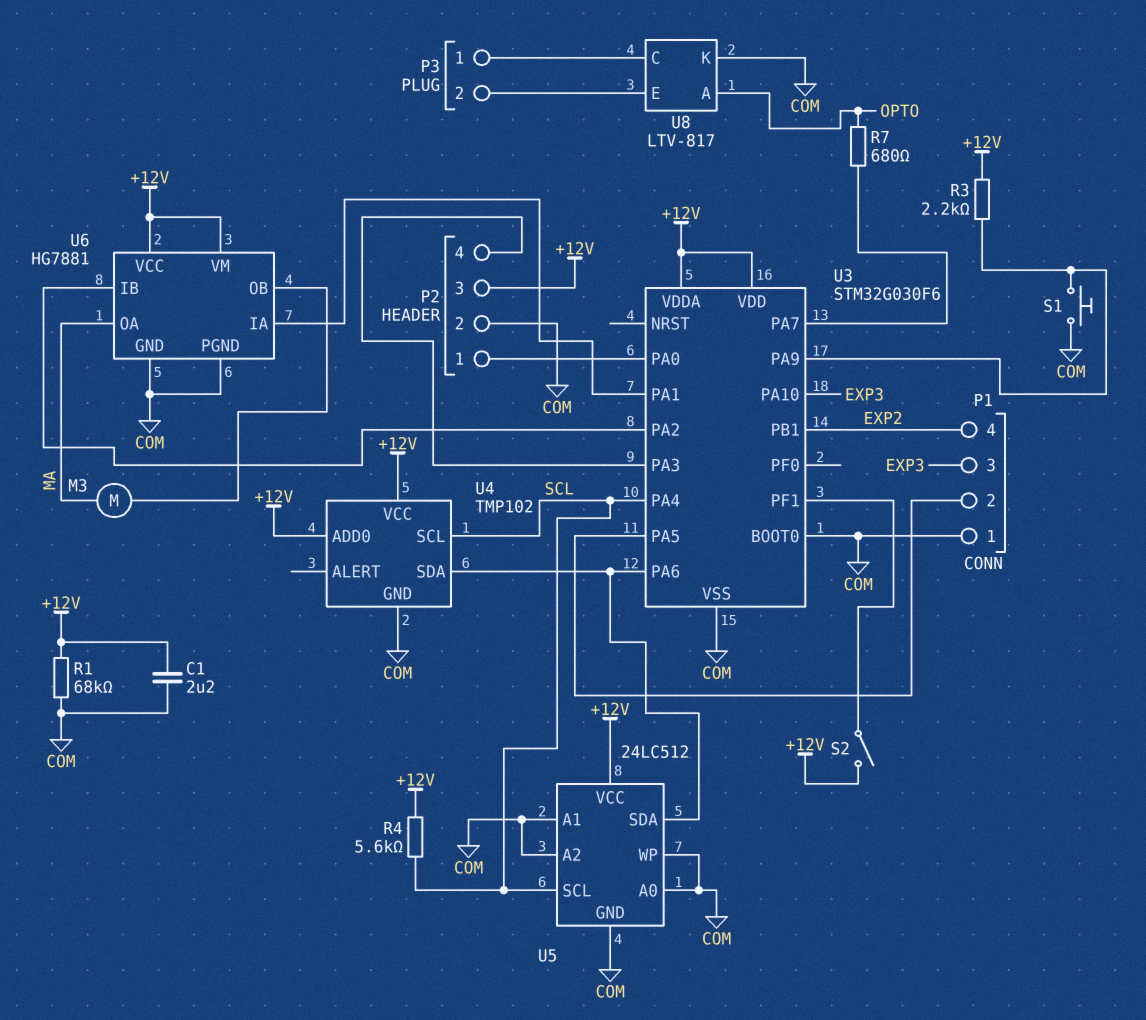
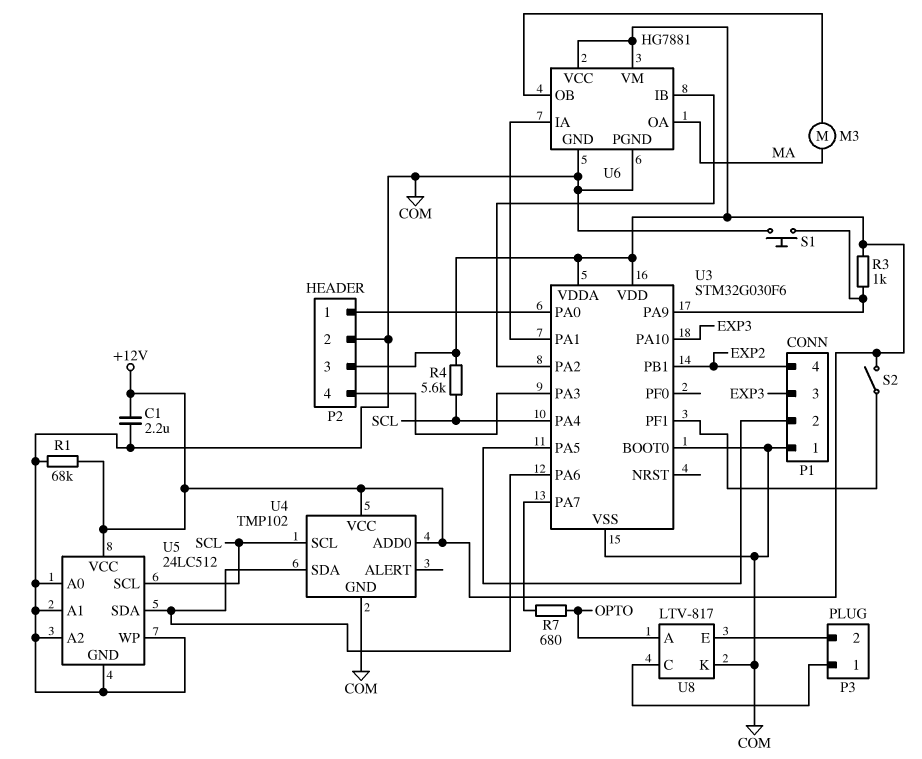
R3: 2.2k (+12V, U3/PA9) -> 1k (+12V, U3/PA9)

